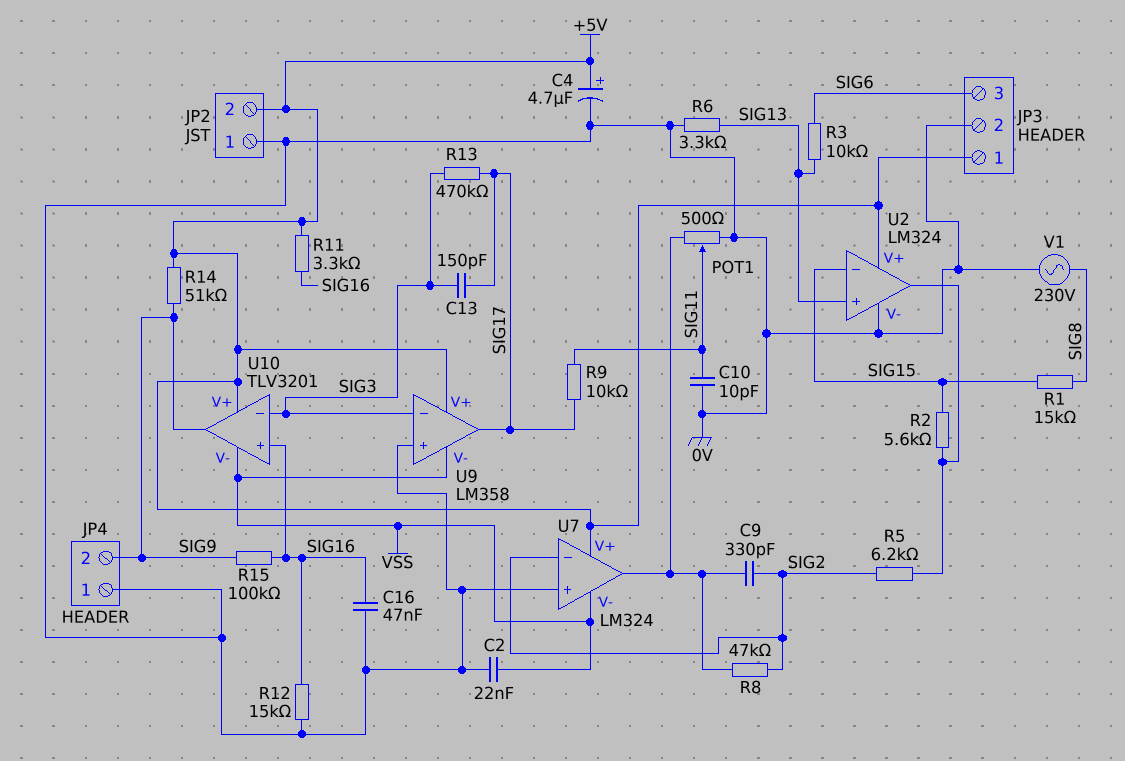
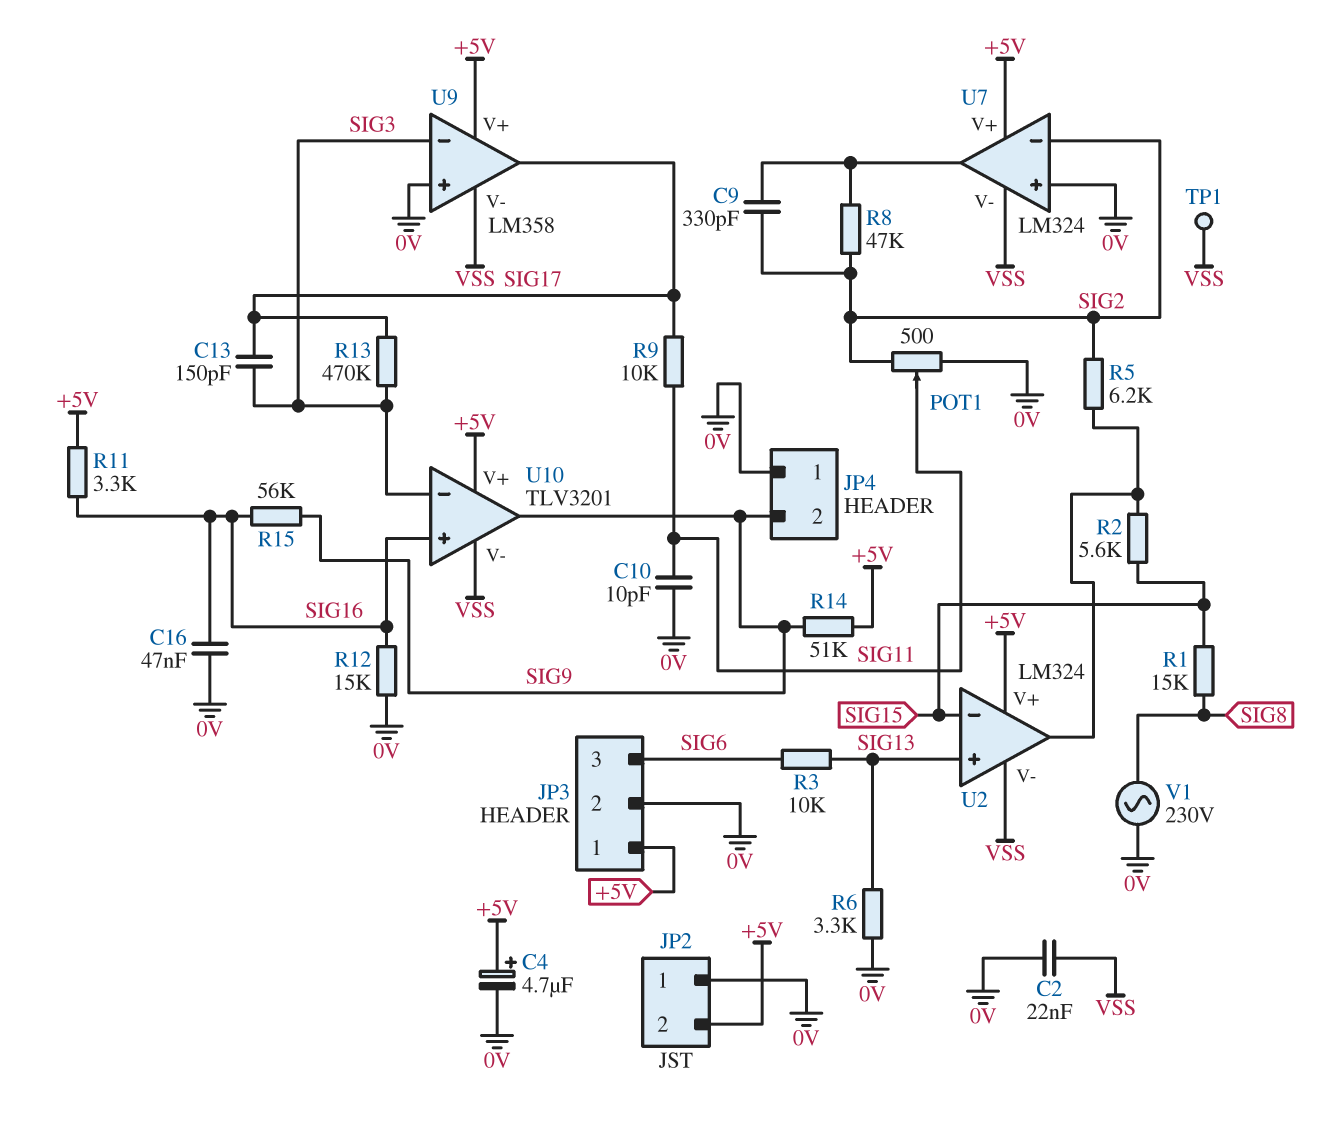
POT1: 500 (0V, U7/out, wiper SIG11) -> 500 (0V, SIG2, wiper SIG11)
R15: 100k (SIG9, SIG16) -> 56k (SIG9, SIG16)
TP1: none -> test point (VSS)
U2 pin V-: 0V -> VSS

